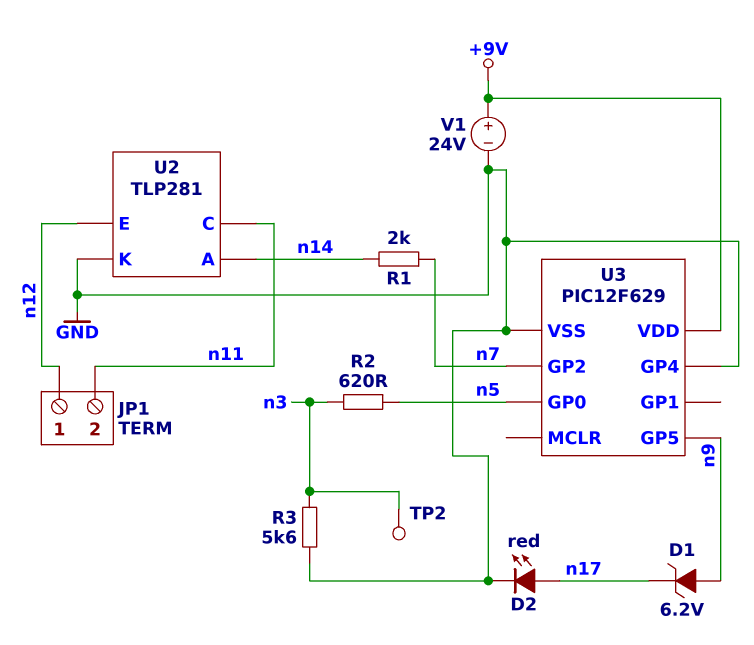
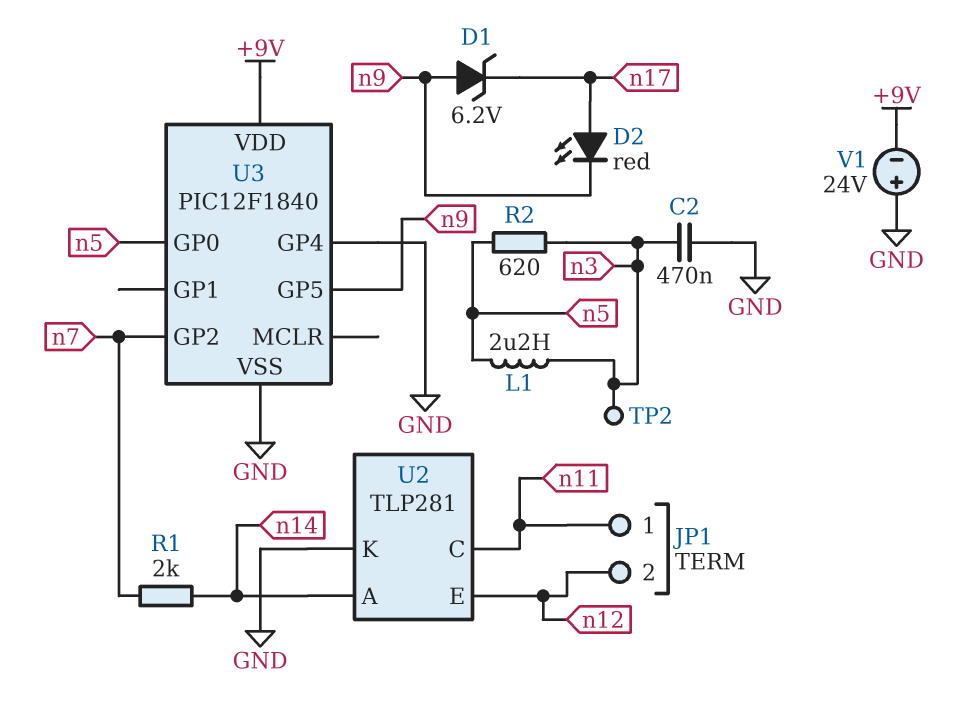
C2: none -> 470nF (GND, n3)
D2: LED red (A n17, K GND) -> LED red (A n17, K n9)
JP1 pin 1: n12 -> n11
JP1 pin 2: n11 -> n12
L1: none -> 2.2uH (n3, n5)
R3: 5.6k (GND, n3) -> none
U3: PIC12F629 -> PIC12F1840
V1: 24V (plus +9V, minus GND) -> 24V (plus GND, minus +9V)

